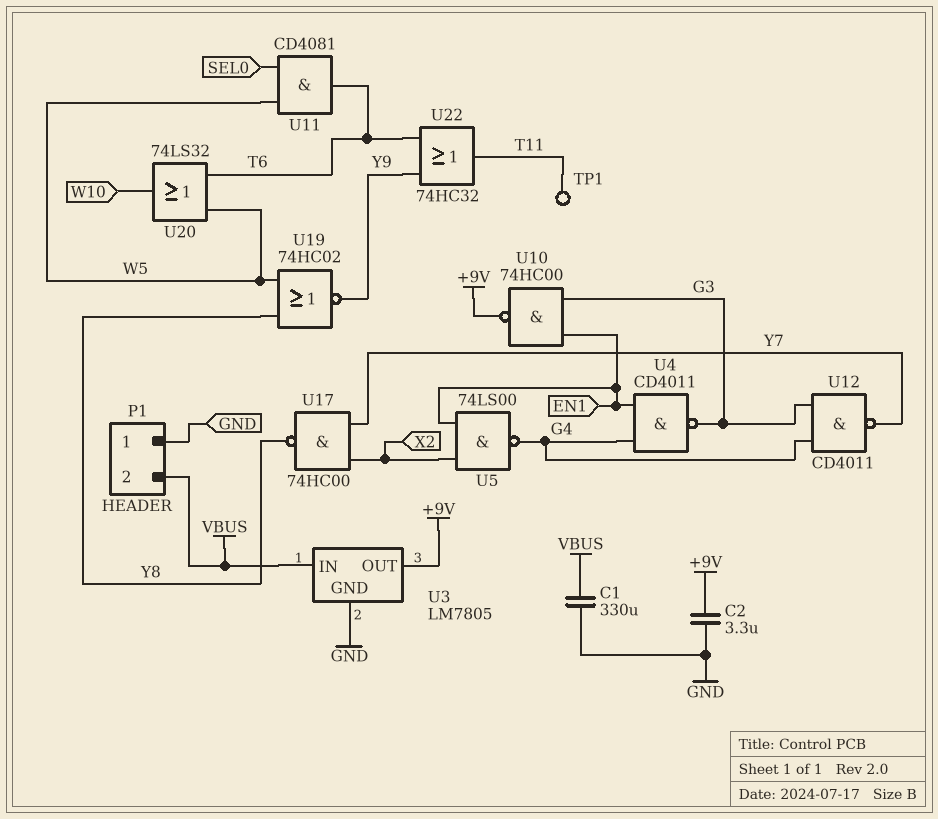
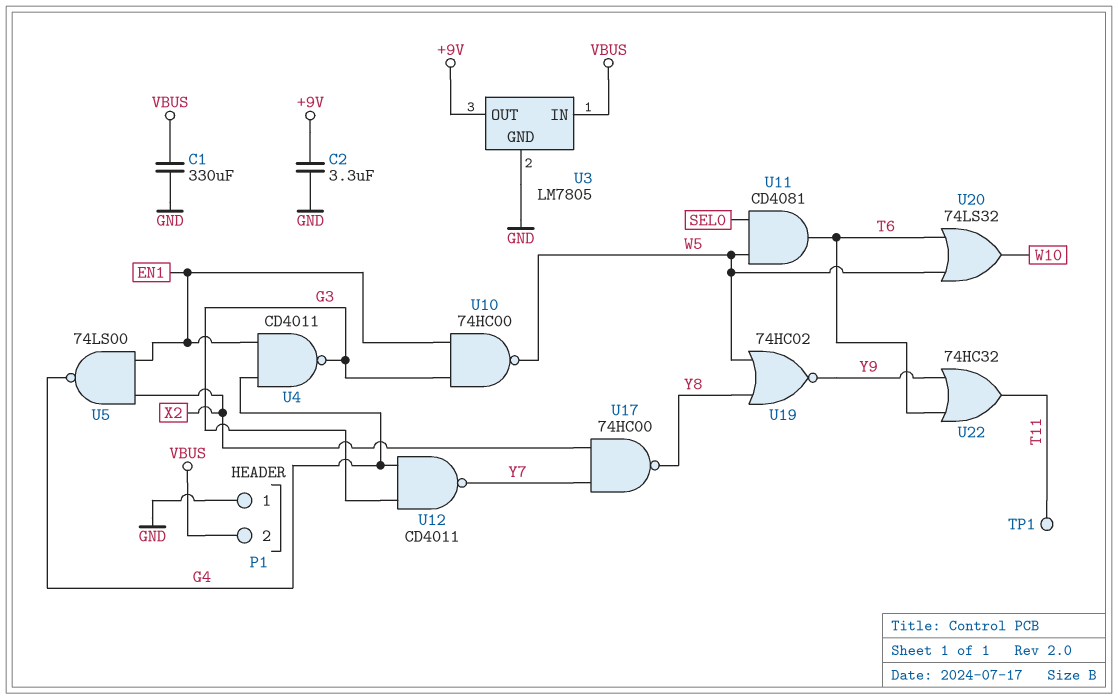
U10: NAND 74HC00 (in EN1, in G3, out +9V) -> NAND 74HC00 (in EN1, in G3, out W5)

